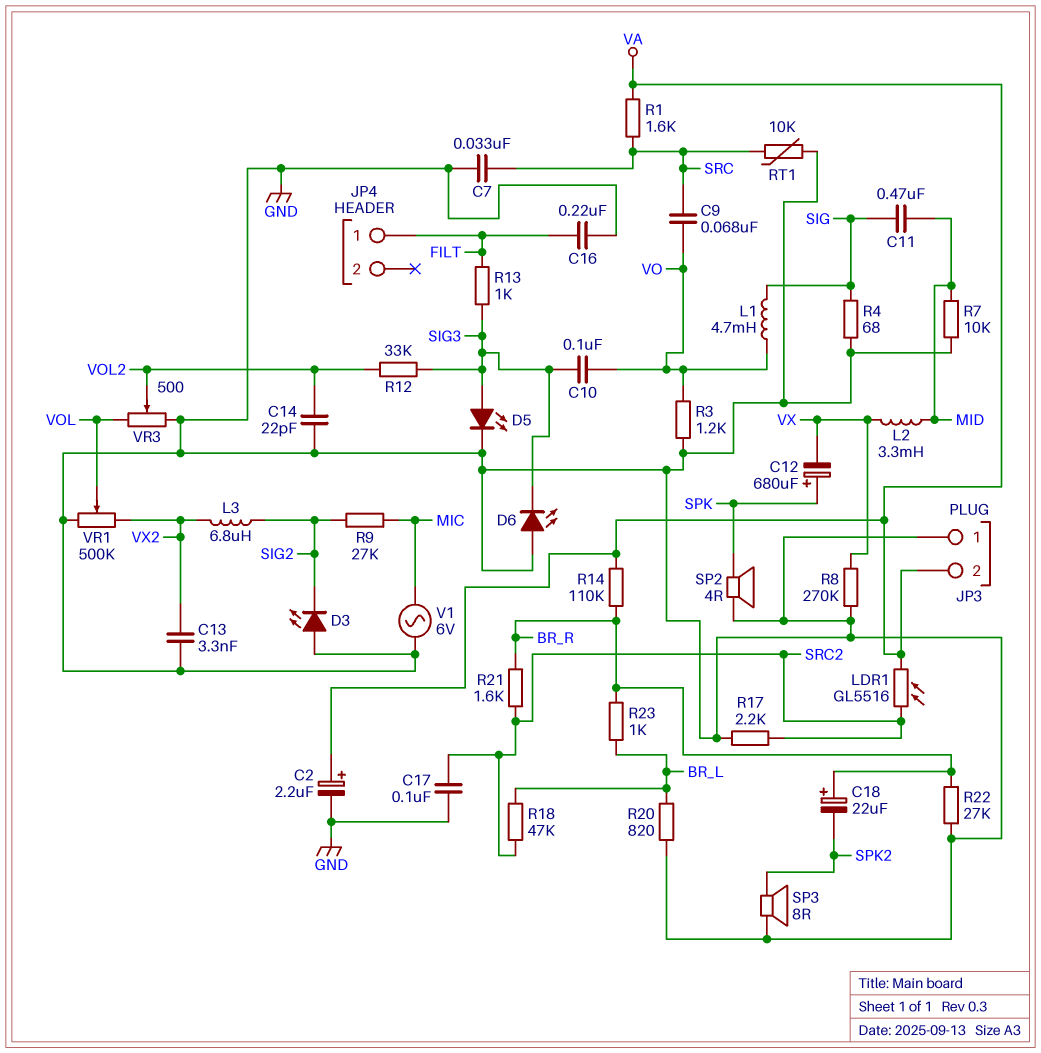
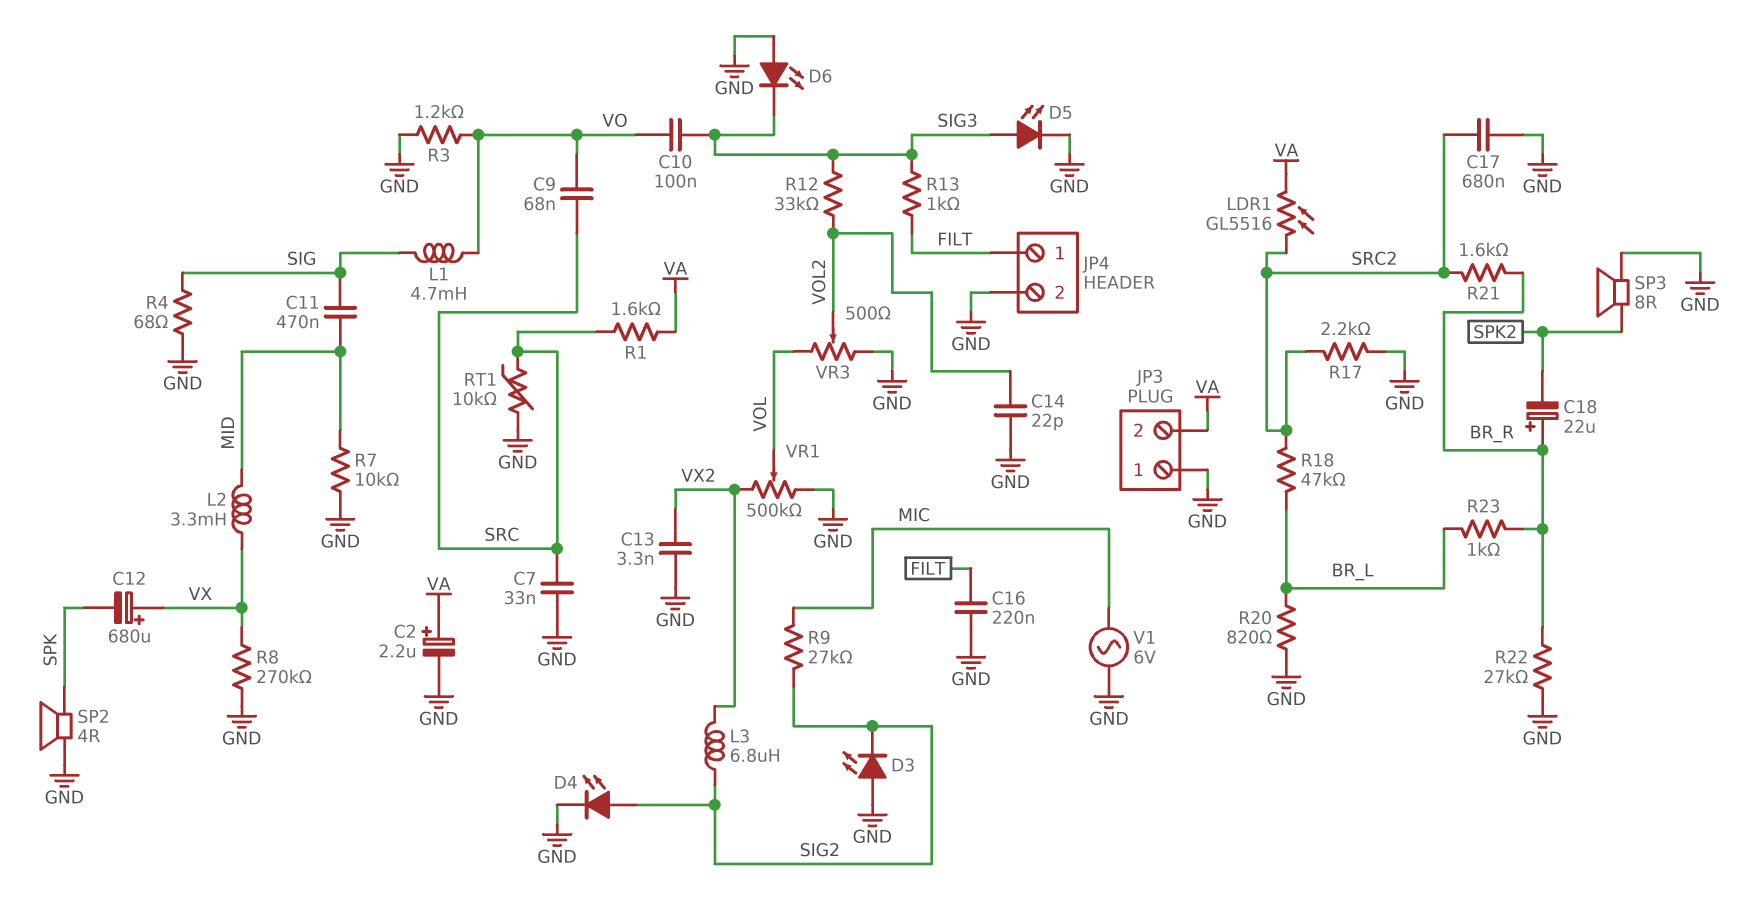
C12: 680uF (plus SPK, minus VX) -> 680uF (plus VX, minus SPK)
C17: 100nF (GND, SRC2) -> 680nF (GND, SRC2)
D4: none -> LED (A SIG2, K GND)
JP4 pin 2: none -> GND
R14: 110k (BR_R, VA) -> none

